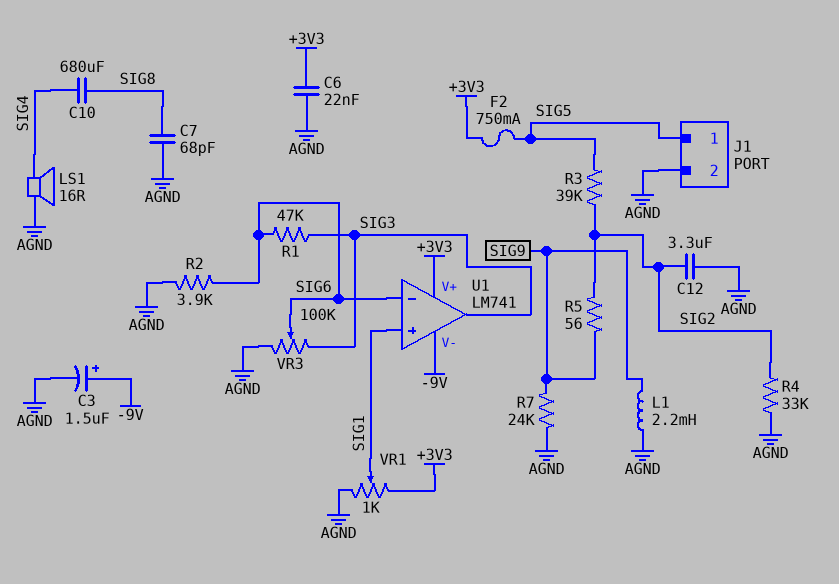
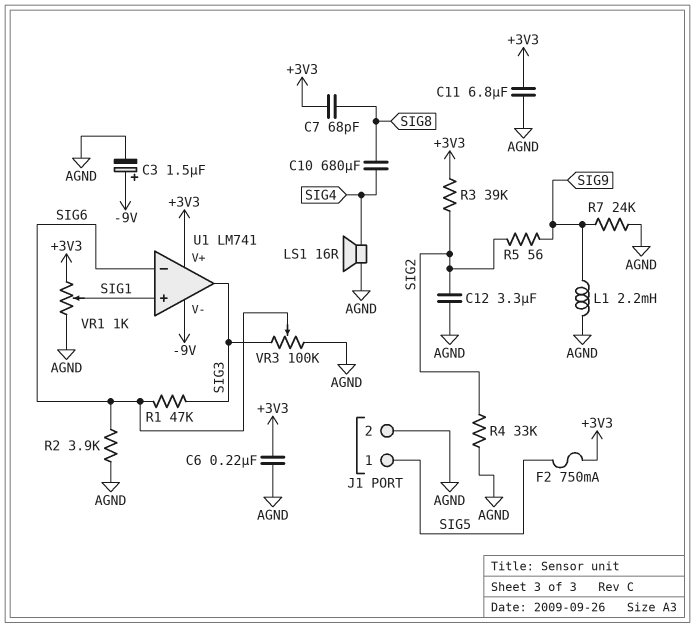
C6: 22nF (+3V3, AGND) -> 220nF (+3V3, AGND)
C7: 68pF (AGND, SIG8) -> 68pF (+3V3, SIG8)
C11: none -> 6.8uF (+3V3, AGND)
R3: 39k (SIG2, SIG5) -> 39k (+3V3, SIG2)

